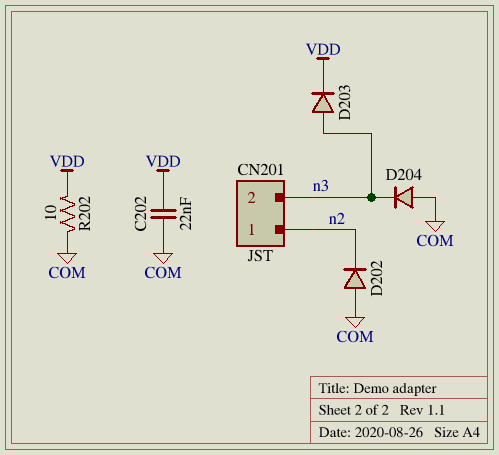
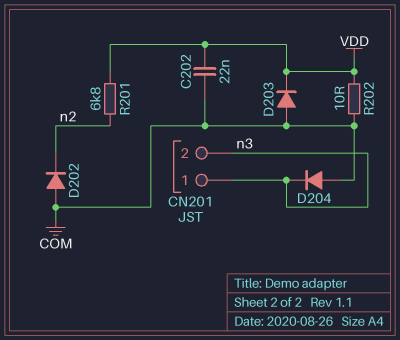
CN201 pin 1: n2 -> n3
D203: diode (A n3, K VDD) -> diode (A COM, K VDD)
R201: none -> 6.8k (VDD, n2)

